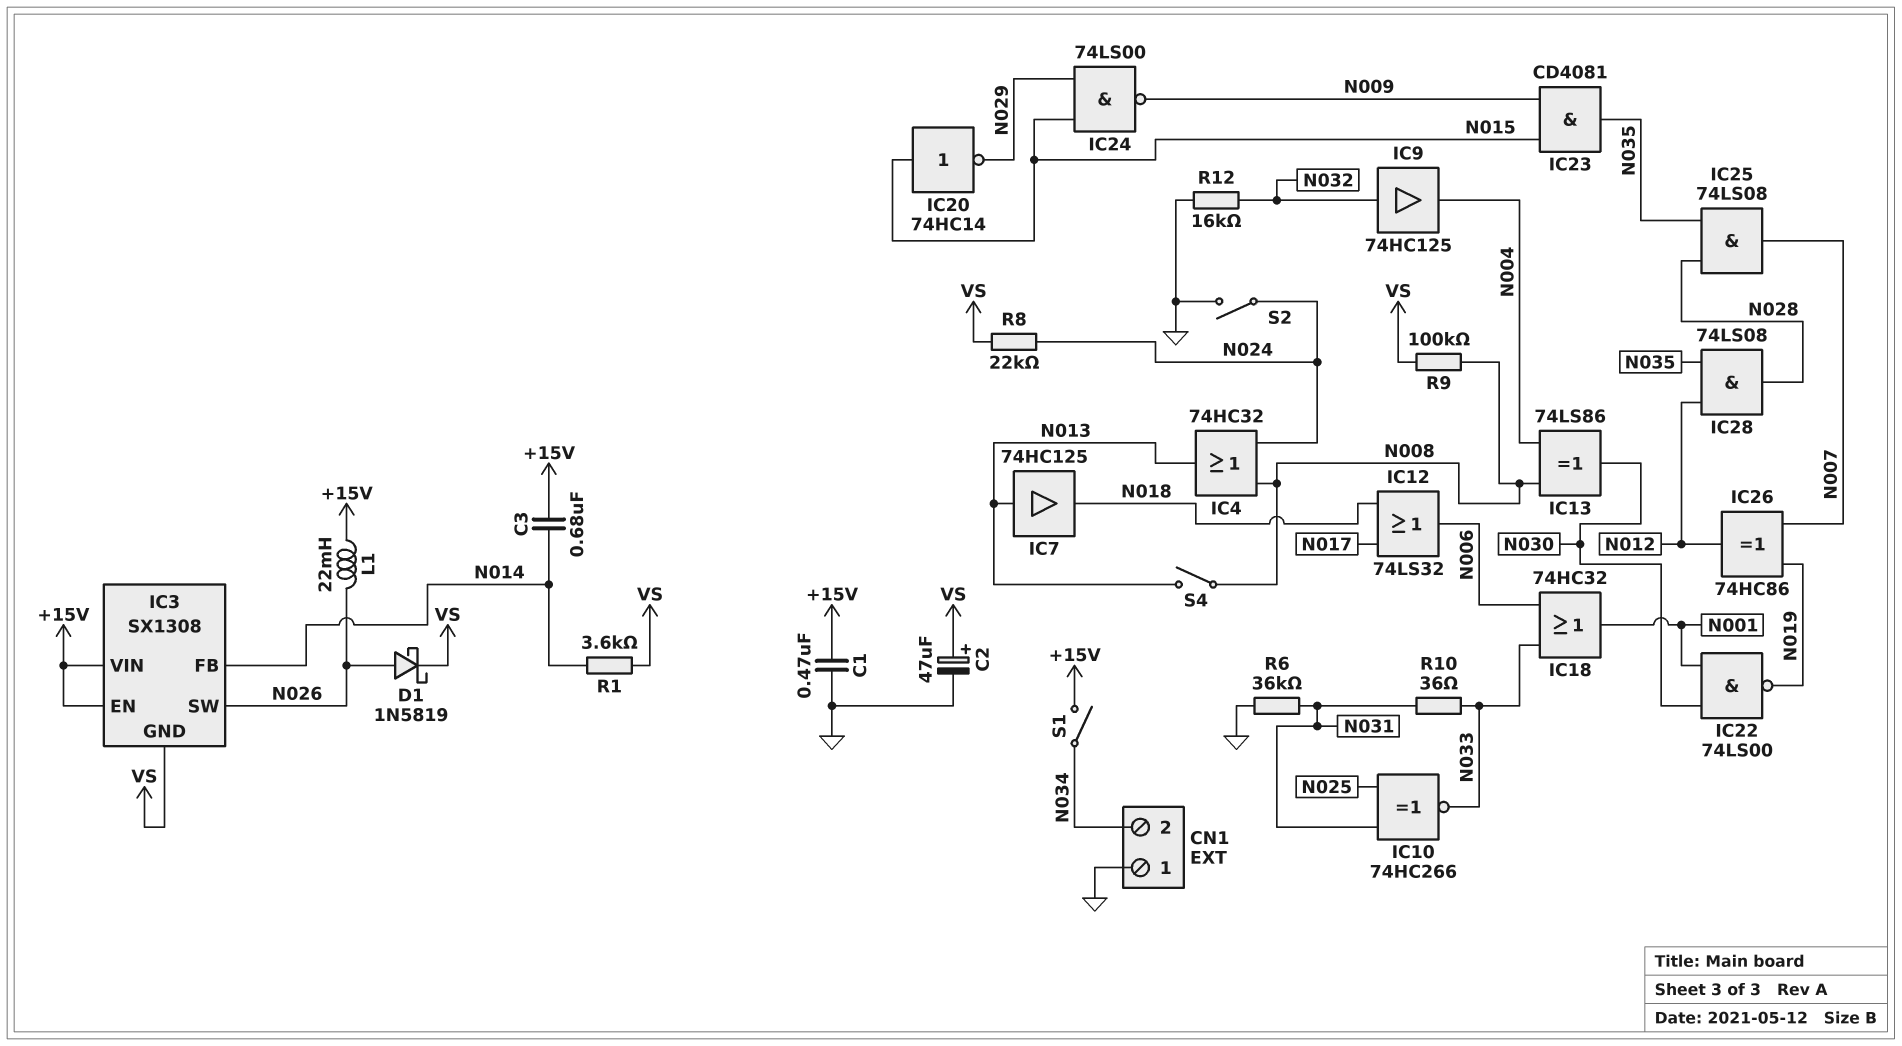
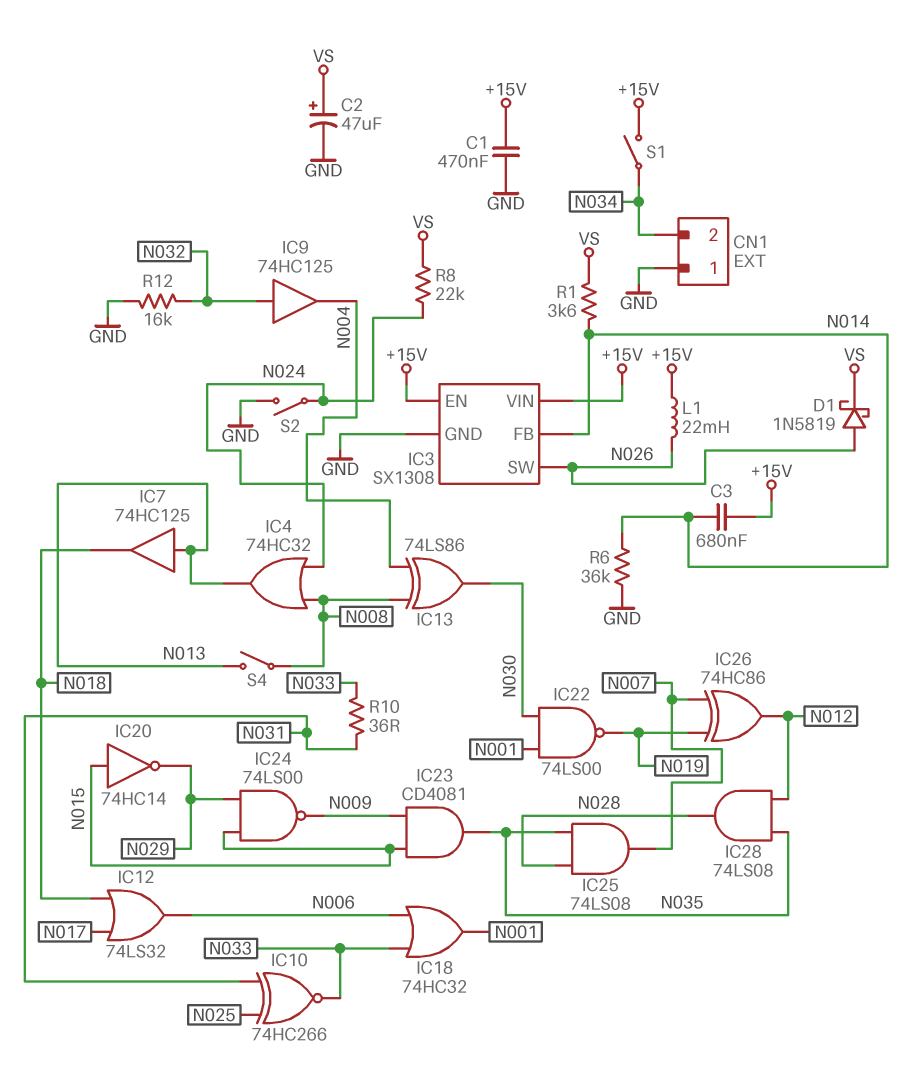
IC3 pin GND: VS -> GND
R6: 36k (GND, N031) -> 36k (GND, N014)
R9: 100k (N008, VS) -> none

